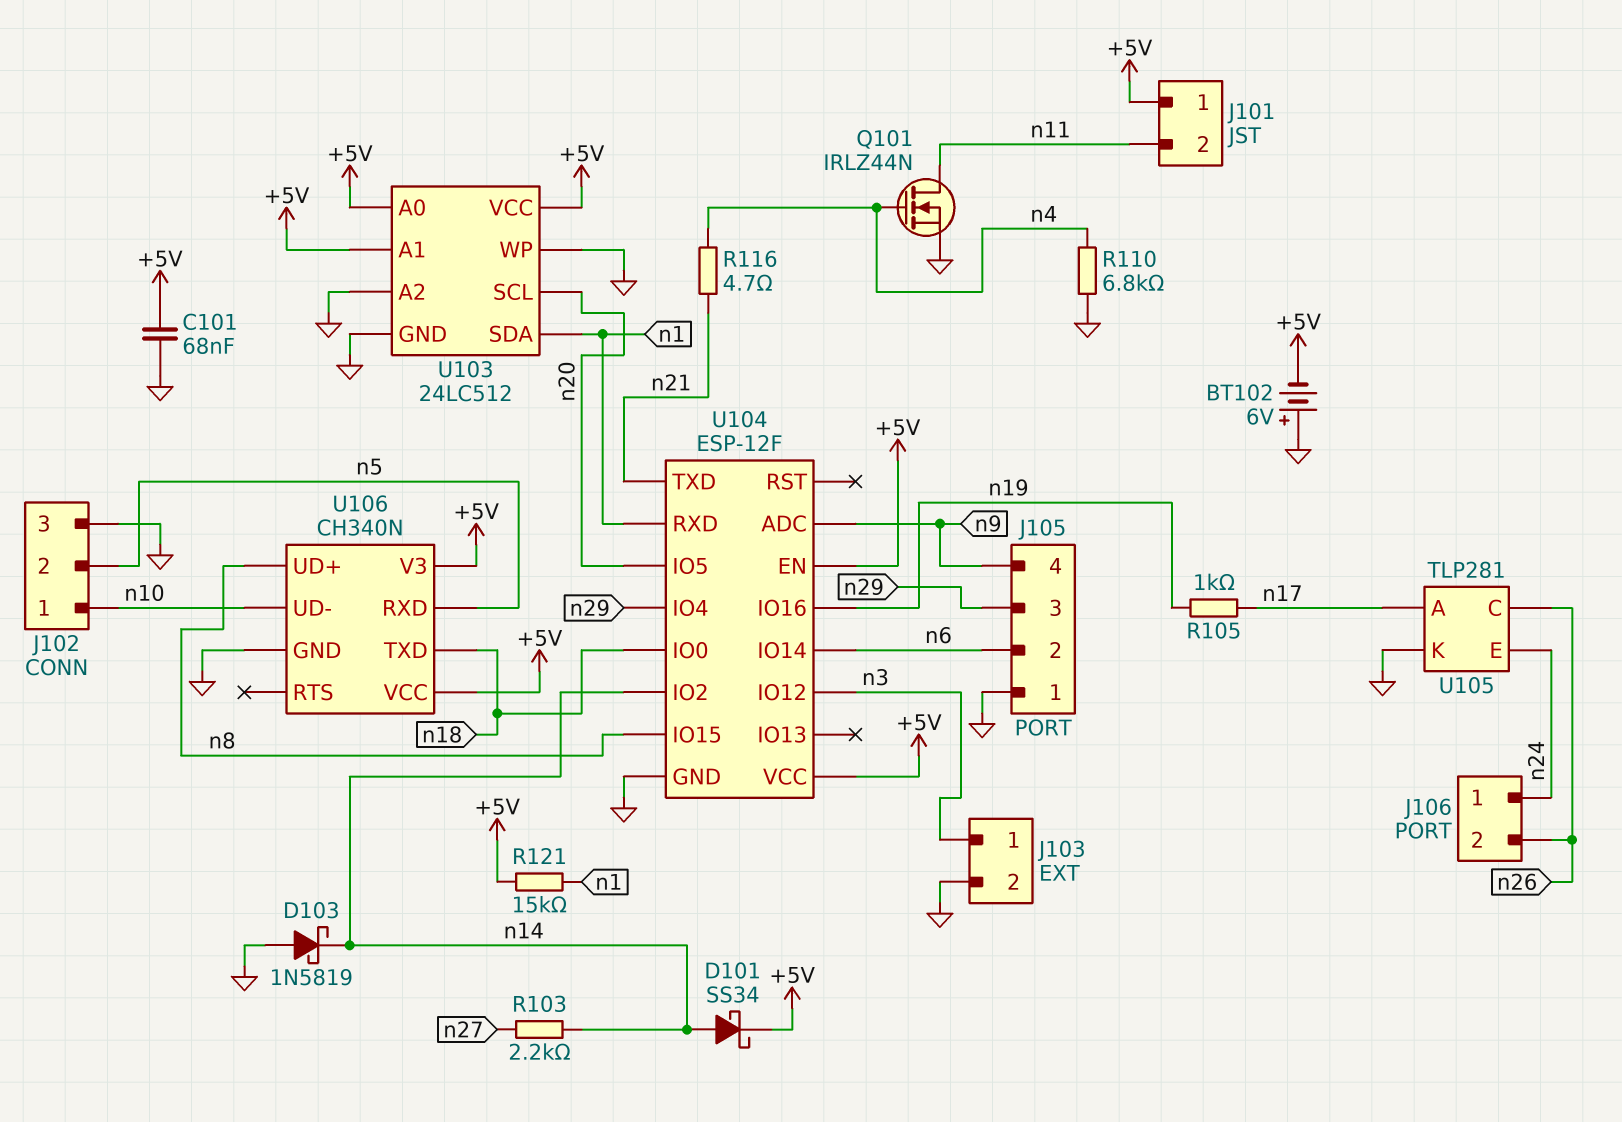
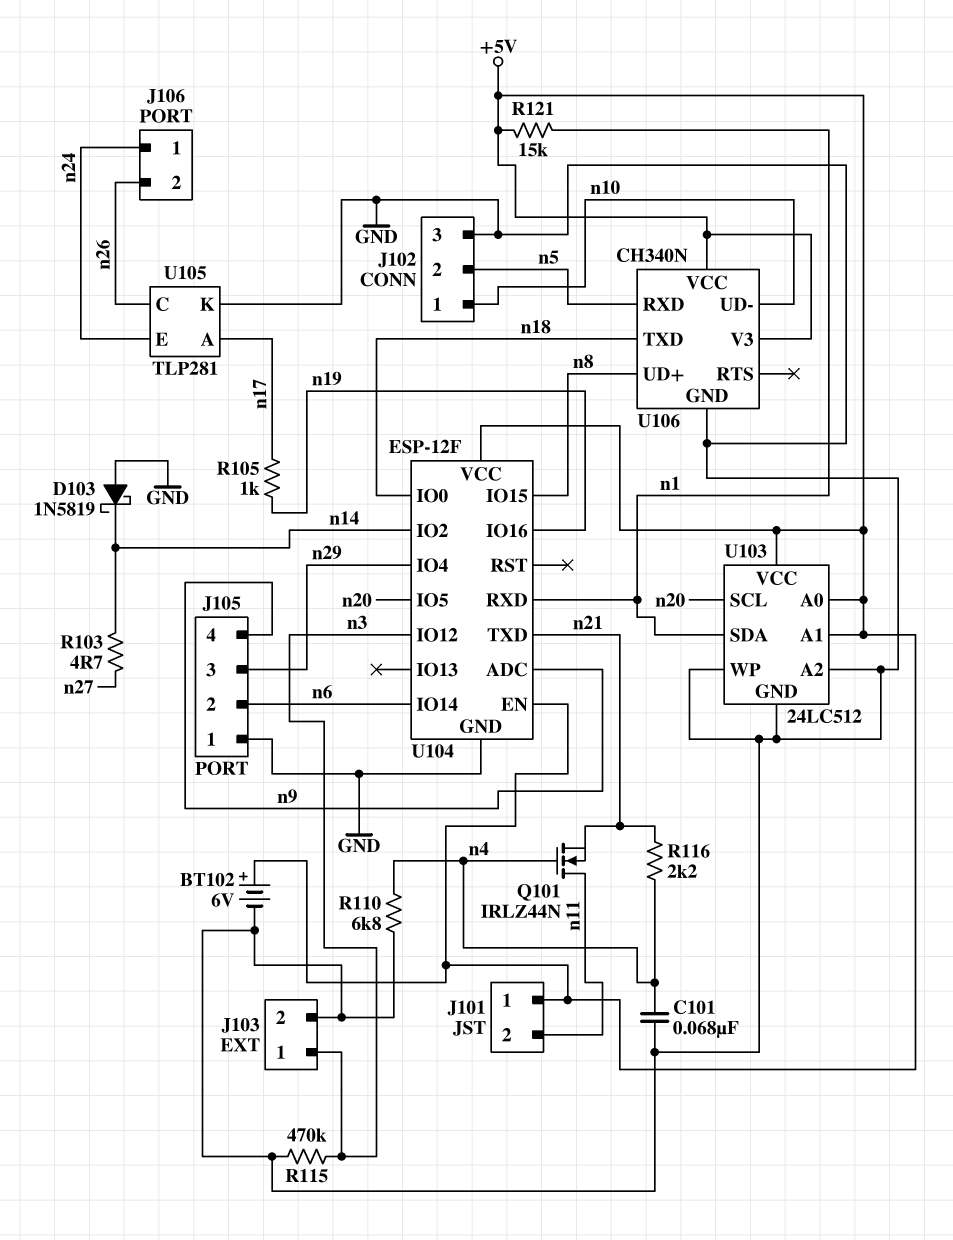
BT102: 6V (plus GND, minus +5V) -> 6V (plus +5V, minus GND)
C101: 68nF (+5V, GND) -> 68nF (GND, n4)
D101: schottky SS34 (A n14, K +5V) -> none
Q101: NMOS IRLZ44N (G n4, D n11, S GND) -> NMOS IRLZ44N (G n4, D n11, S n21)
R103: 2.2k (n14, n27) -> 4.7 (n14, n27)
R115: none -> 470k (GND, n3)
R116: 4.7 (n4, n21) -> 2.2k (n4, n21)

